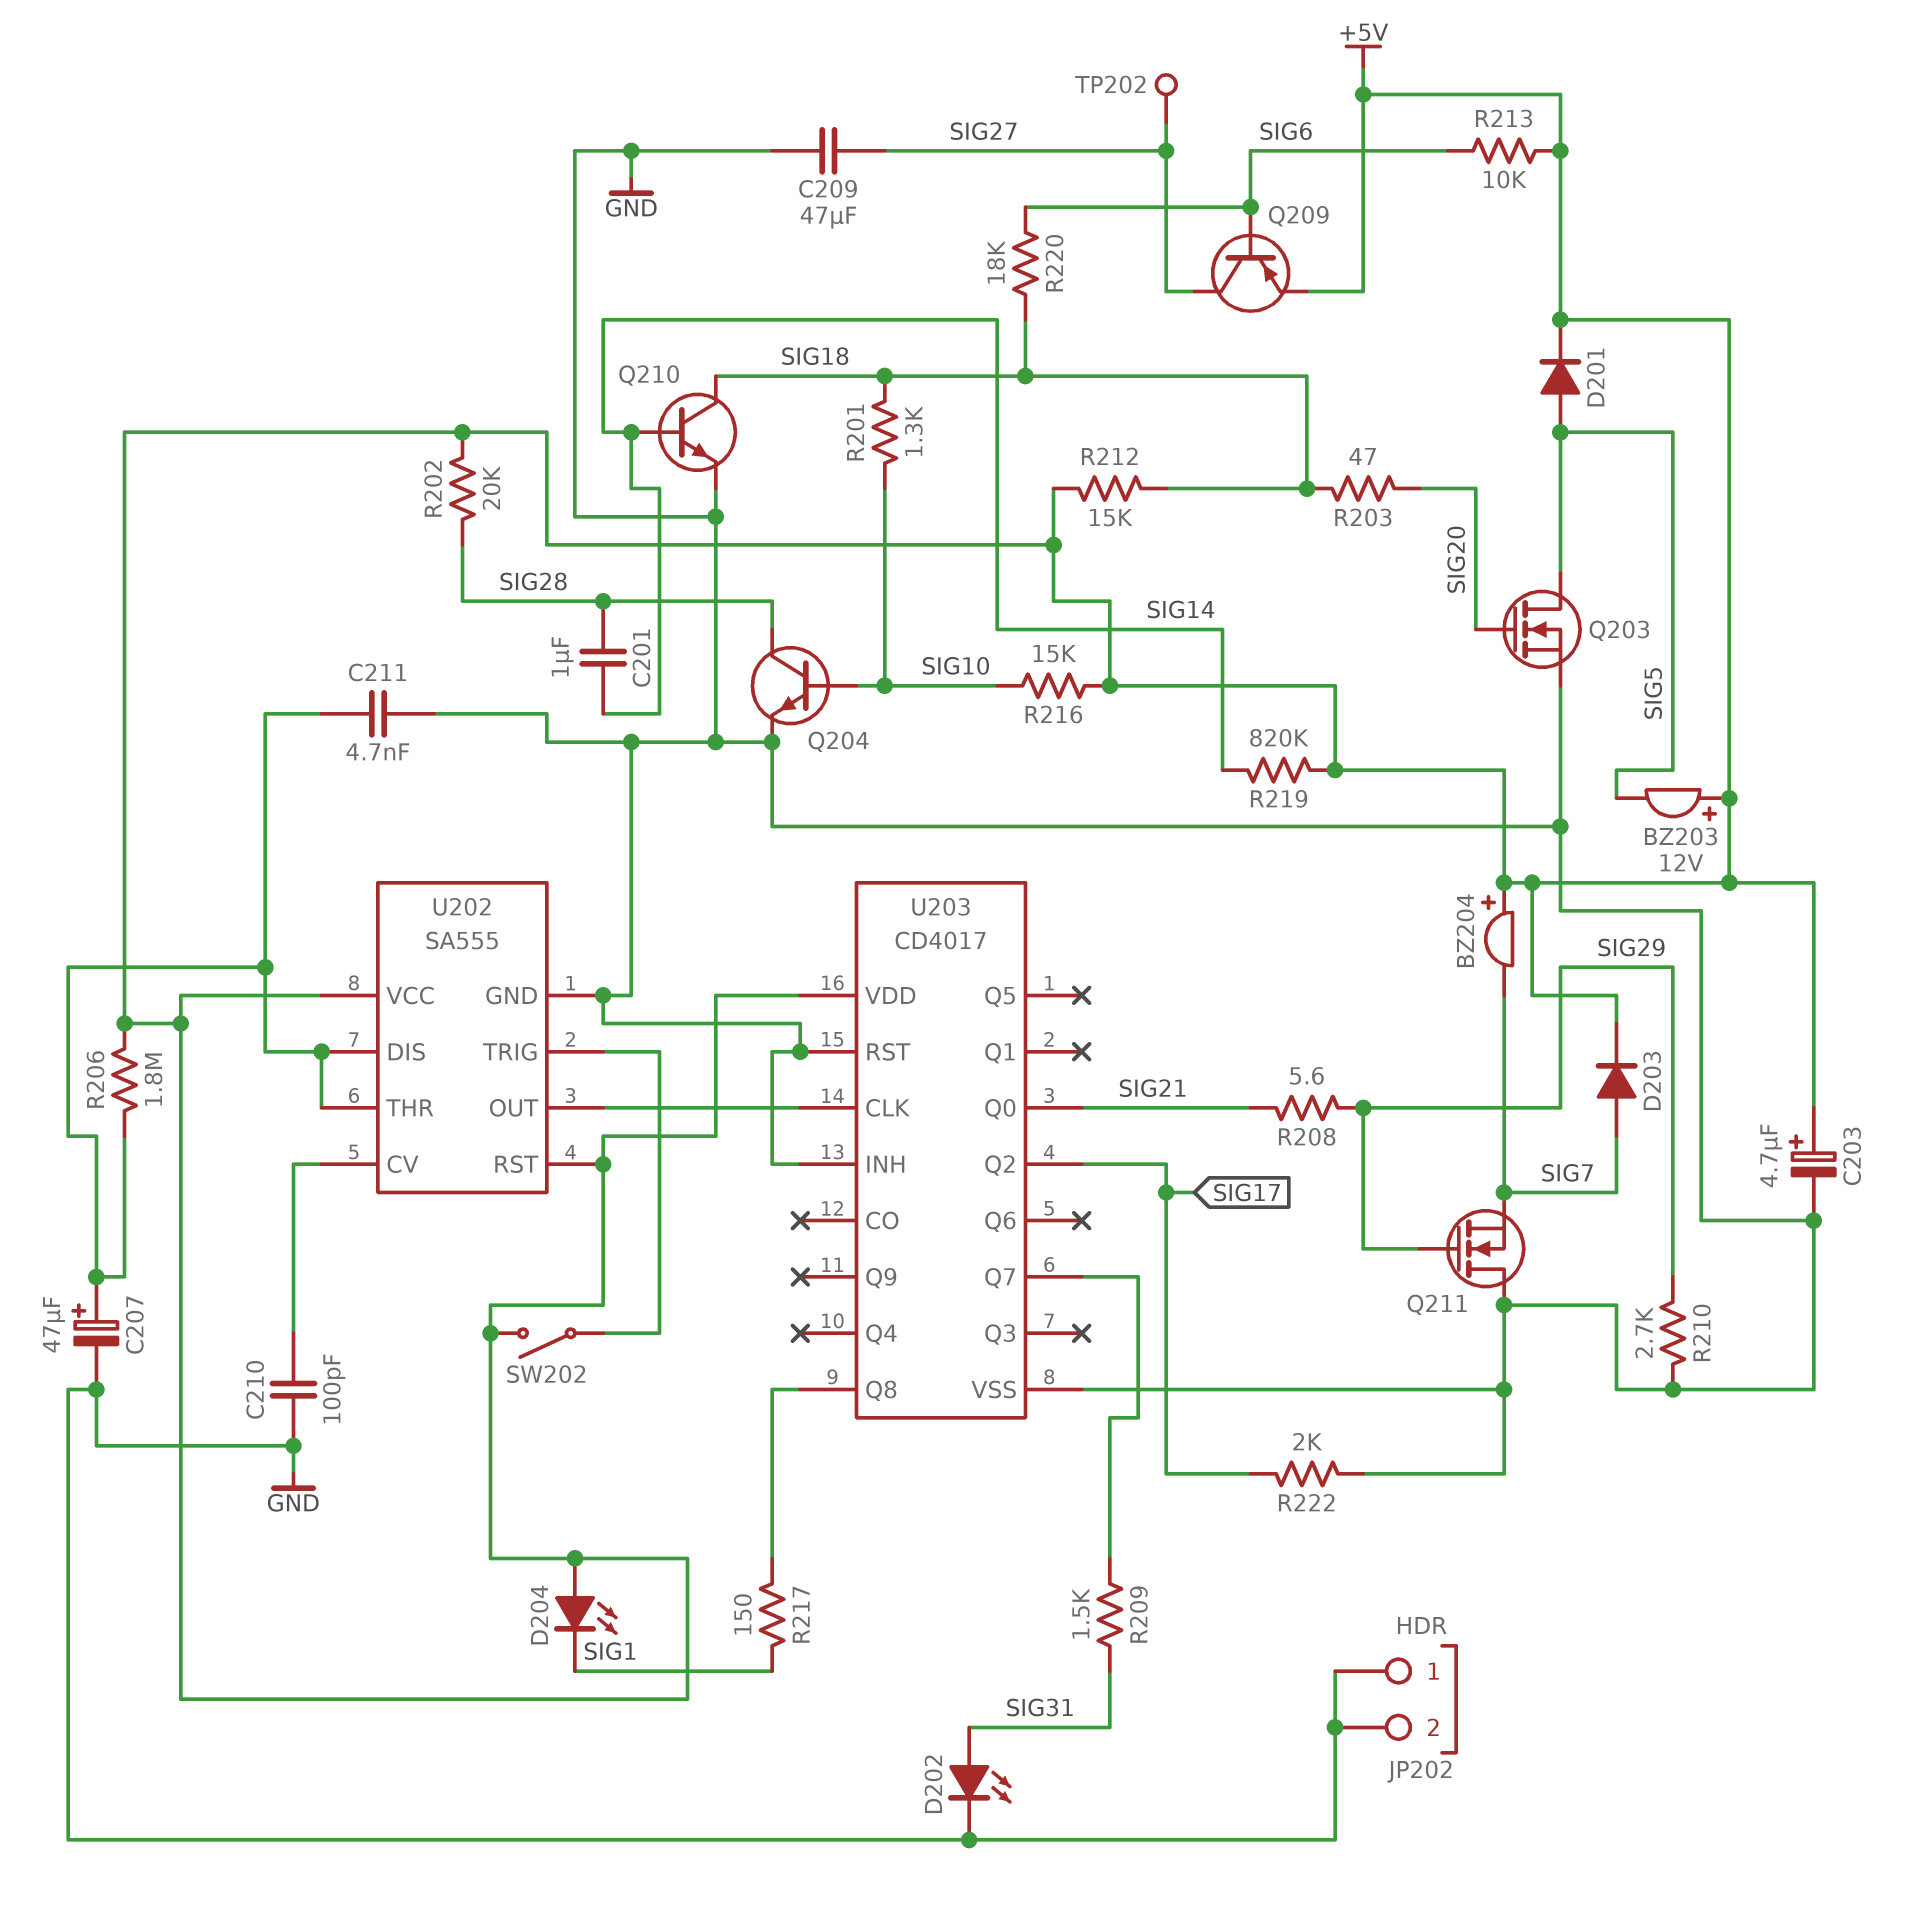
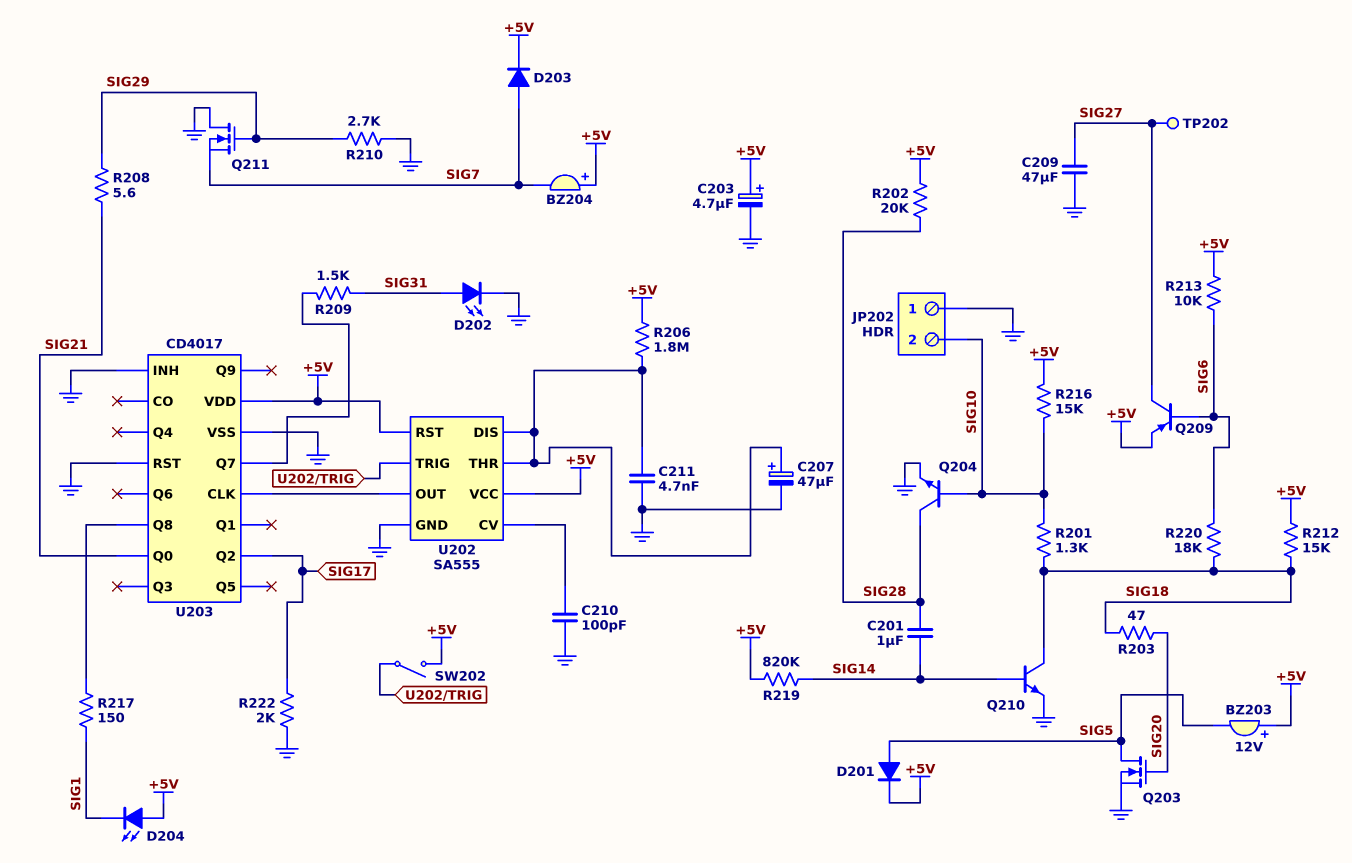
JP202 pin 2: GND -> SIG10

